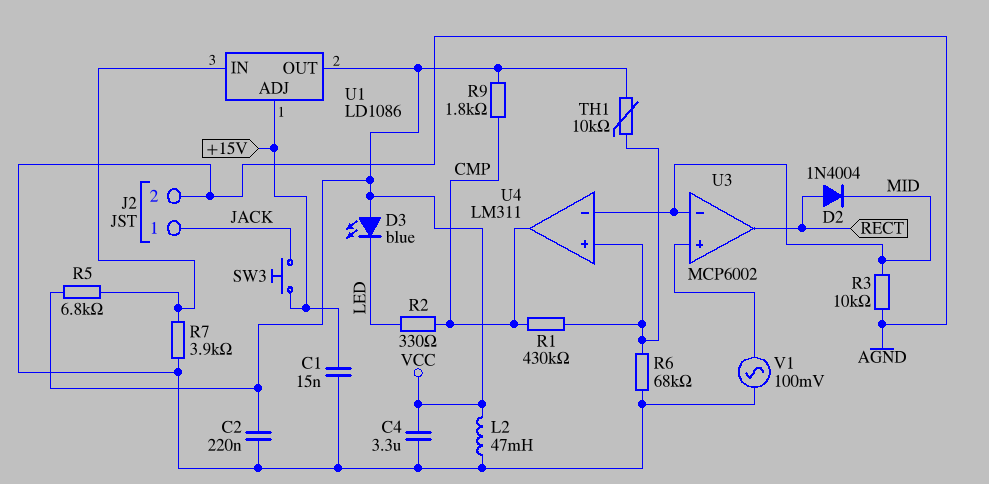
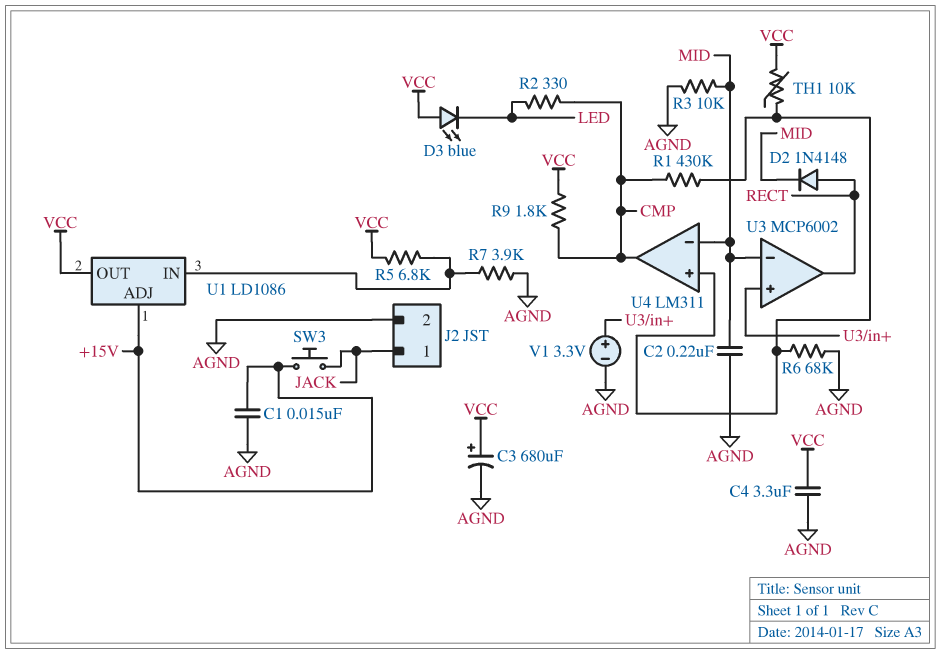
C2: 220nF (AGND, VCC) -> 220nF (AGND, MID)
C3: none -> 680uF (plus VCC, minus AGND)
D2: diode 1N4004 (A RECT, K MID) -> diode 1N4148 (A RECT, K MID)
L2: 47mH (AGND, VCC) -> none
V1: AC 100mV (AGND, U3/in+) -> 3.3V (plus U3/in+, minus AGND)

